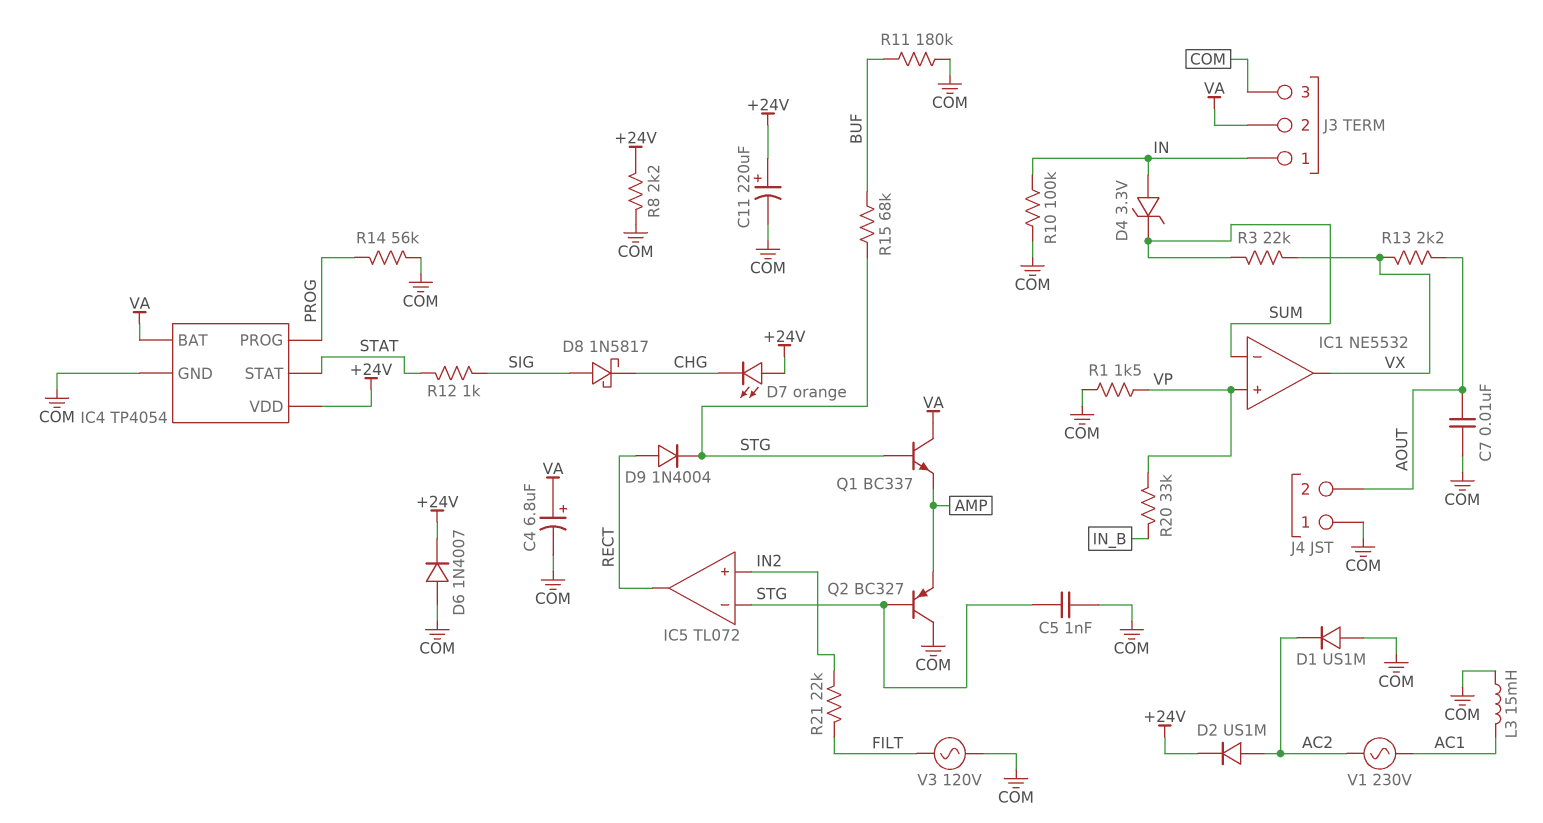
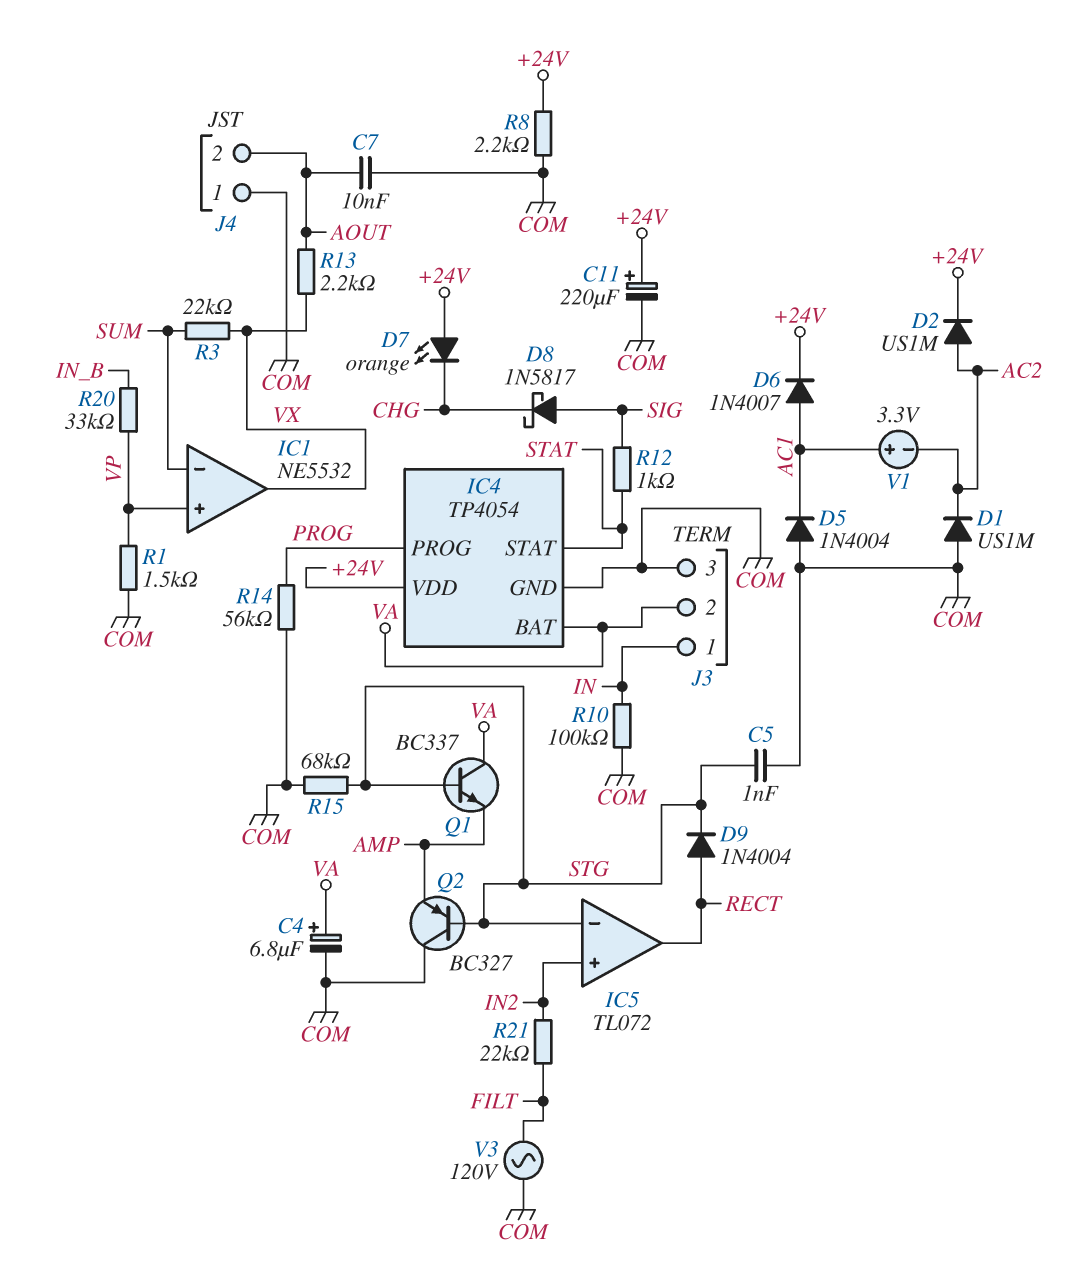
D4: zener 3.3V (A IN, K SUM) -> none
D5: none -> diode 1N4004 (A COM, K AC1)
D6: diode 1N4007 (A COM, K +24V) -> diode 1N4007 (A AC1, K +24V)
L3: 15mH (AC1, COM) -> none
R11: 180k (BUF, COM) -> none
R15: 68k (BUF, STG) -> 68k (COM, STG)
V1: AC 230V (AC1, AC2) -> 3.3V (plus AC1, minus AC2)

